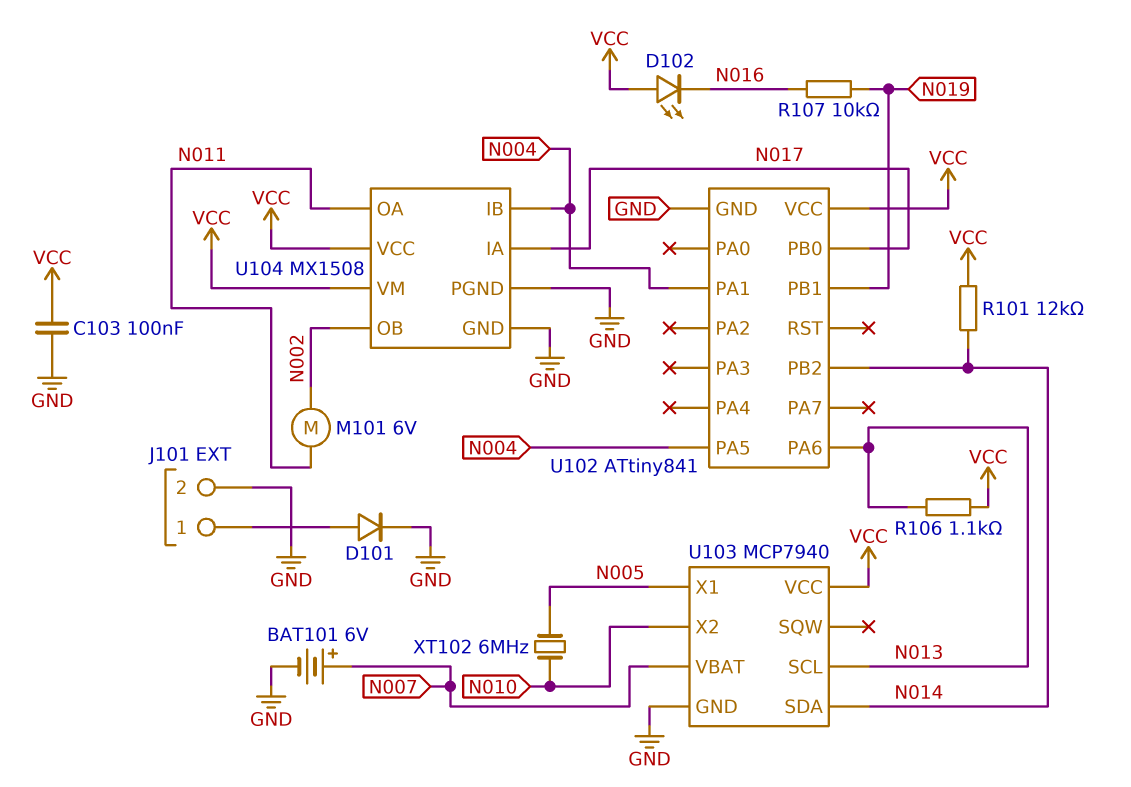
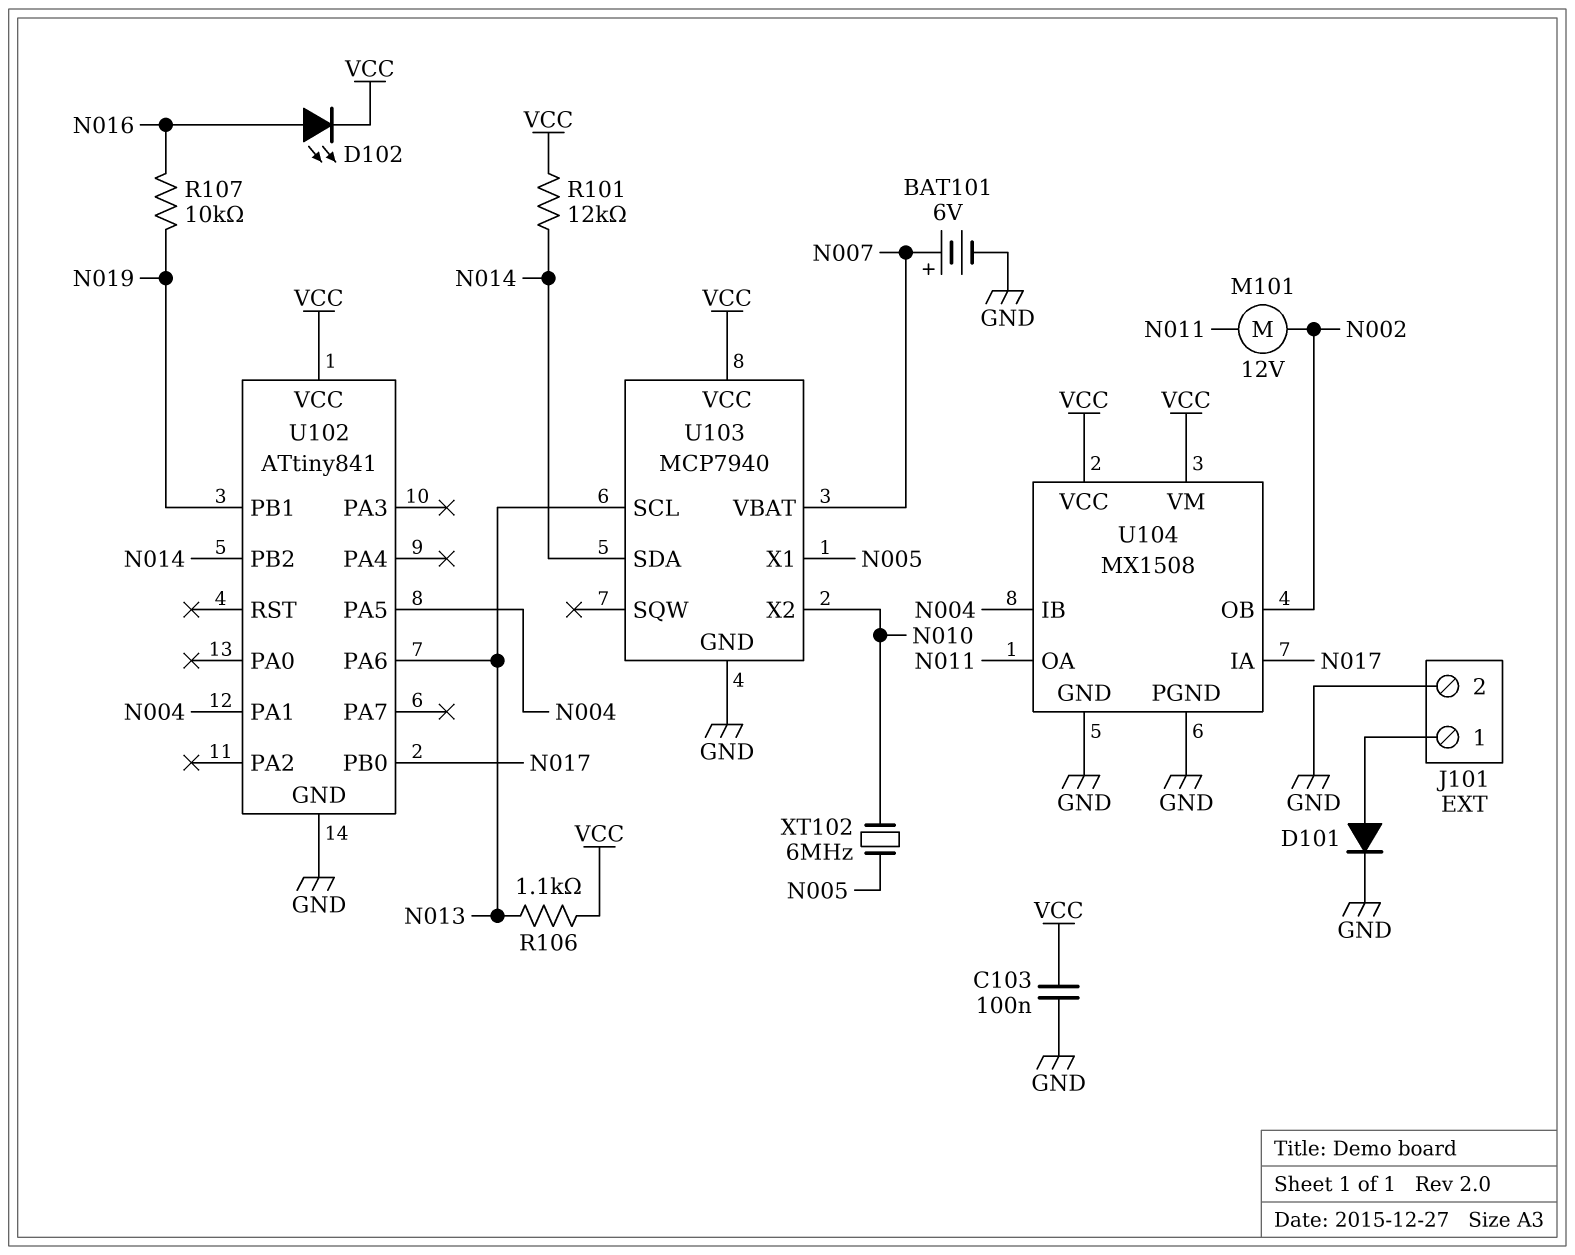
D102: LED (A VCC, K N016) -> LED (A N016, K VCC)
M101: motor 6V (N002, N011) -> motor 12V (N002, N011)

